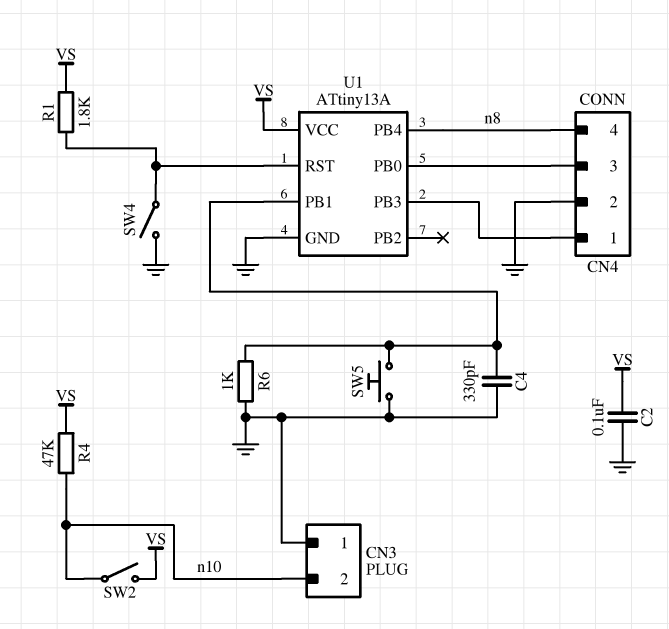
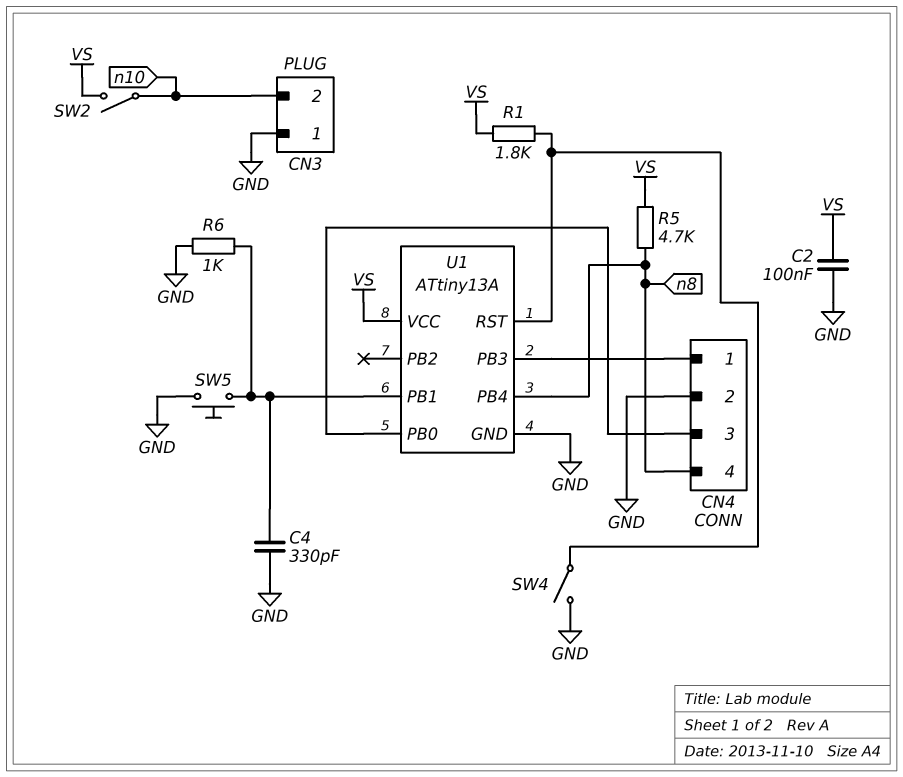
R4: 47k (VS, n10) -> none
R5: none -> 4.7k (VS, n8)

